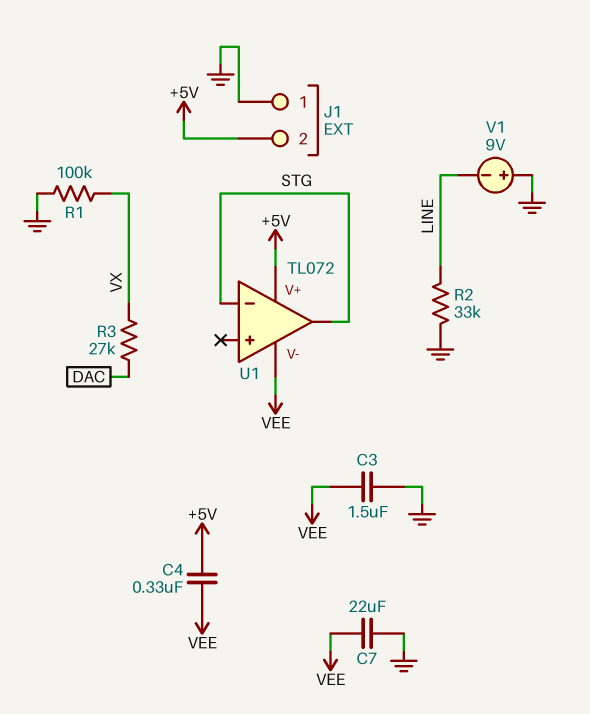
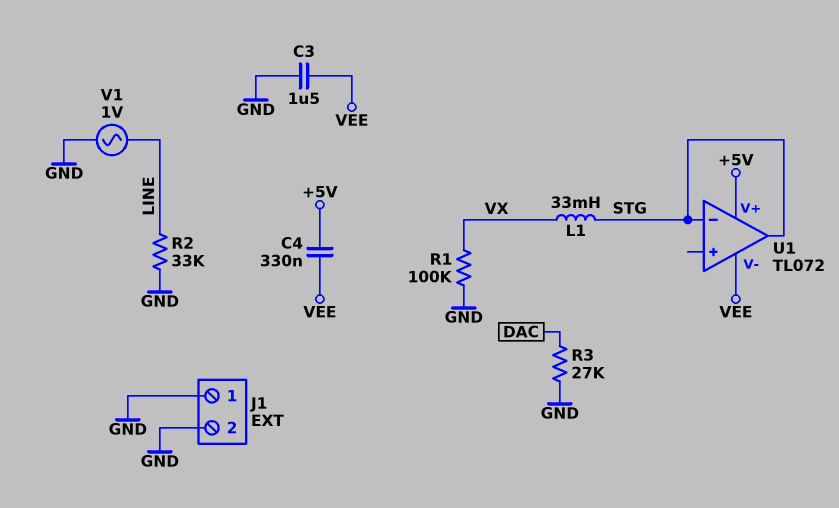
C7: 22uF (GND, VEE) -> none
J1 pin 2: +5V -> GND
L1: none -> 33mH (STG, VX)
R3: 27k (DAC, VX) -> 27k (DAC, GND)
V1: 9V (plus GND, minus LINE) -> AC 1V (GND, LINE)

